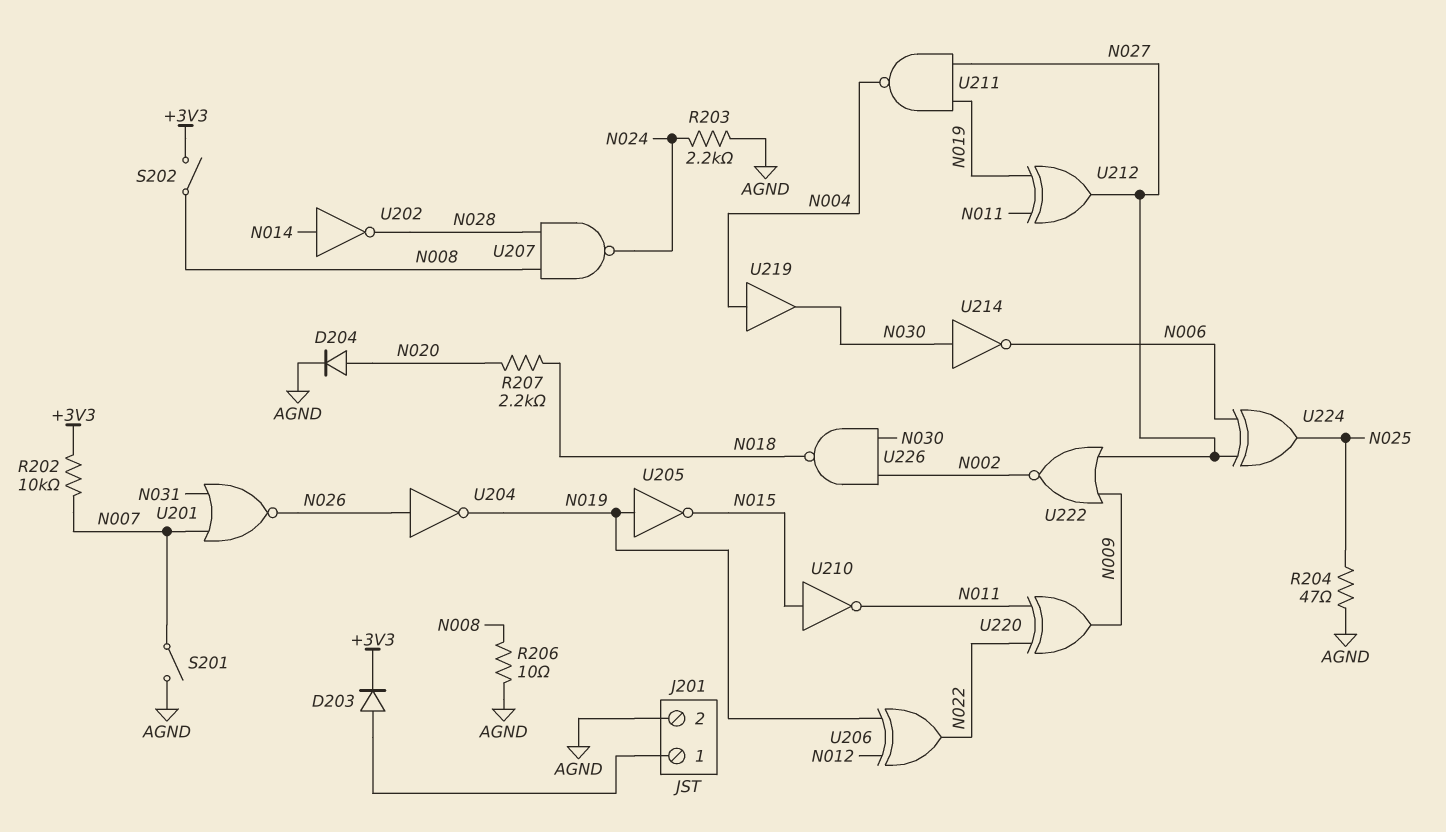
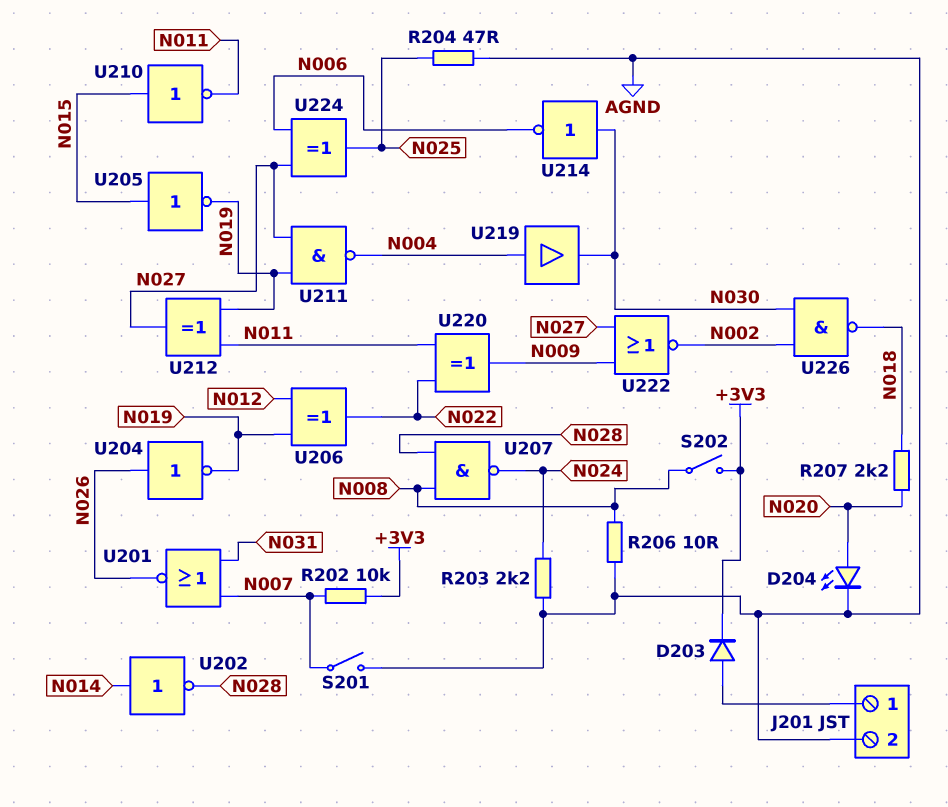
D204: diode (A N020, K AGND) -> LED (A N020, K AGND)
U205: NOT (in N019, out N015) -> NOT (in N015, out N019)

